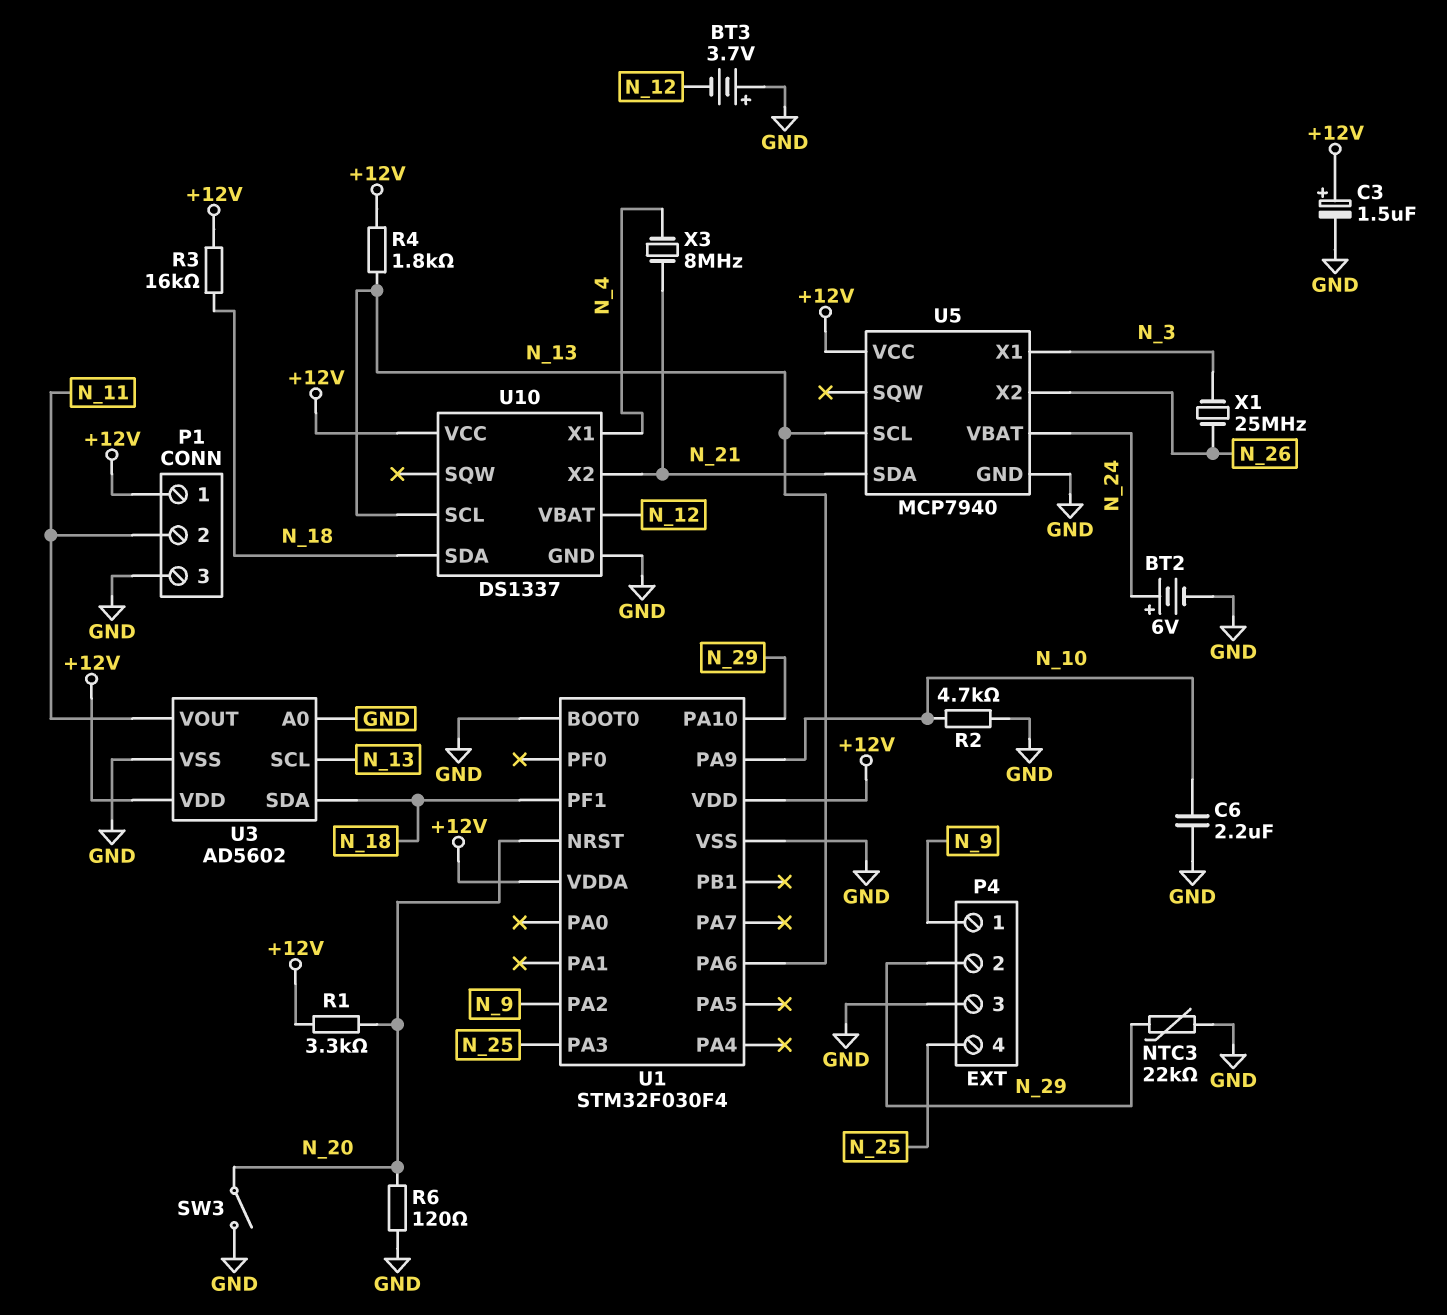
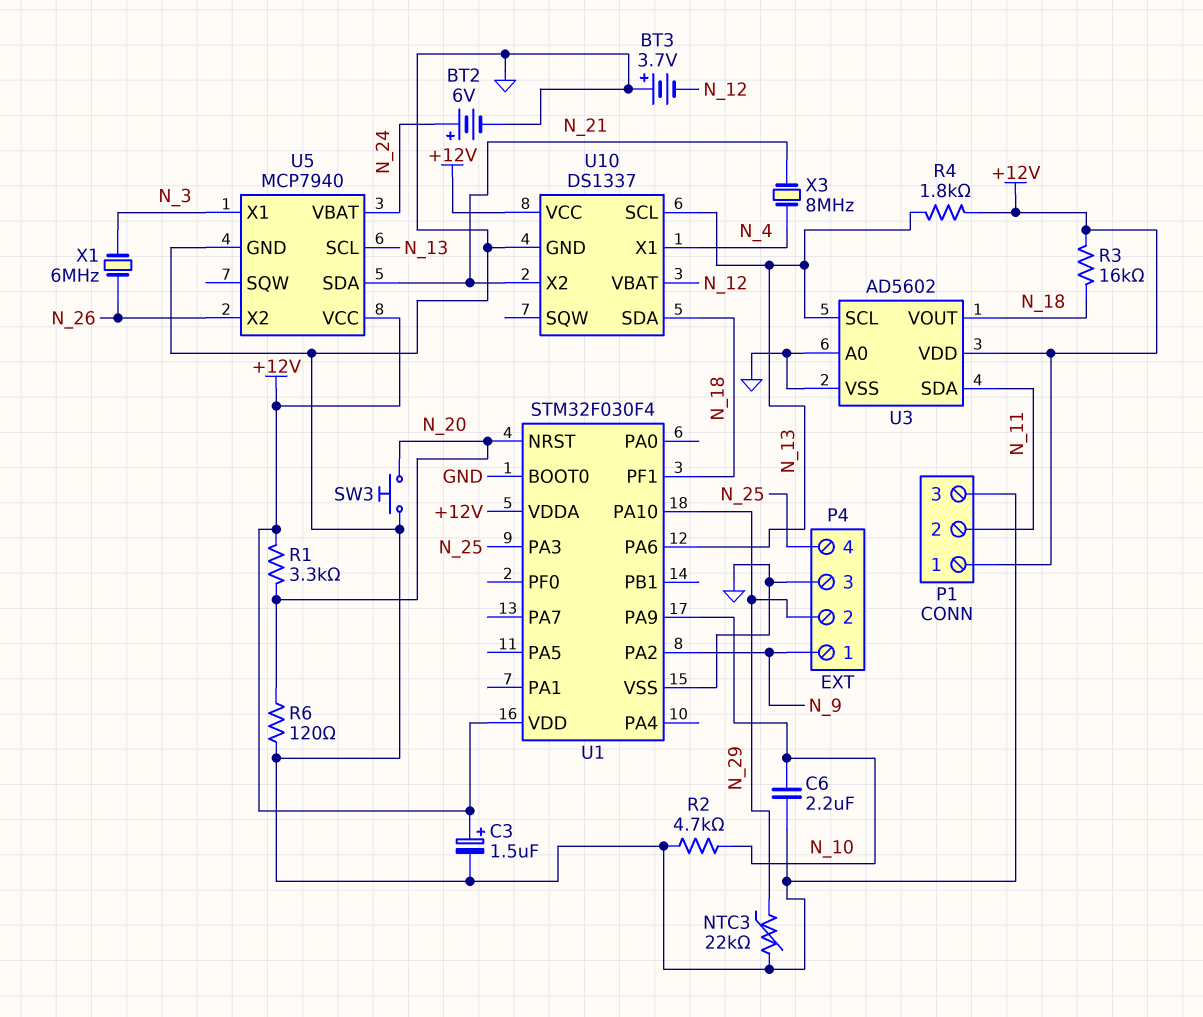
SW3: switch (GND, N_20) -> button (GND, N_20)
U3 pin SDA: N_18 -> N_11
U3 pin VOUT: N_11 -> N_18
X1: 25MHz (N_3, N_26) -> 6MHz (N_3, N_26)

